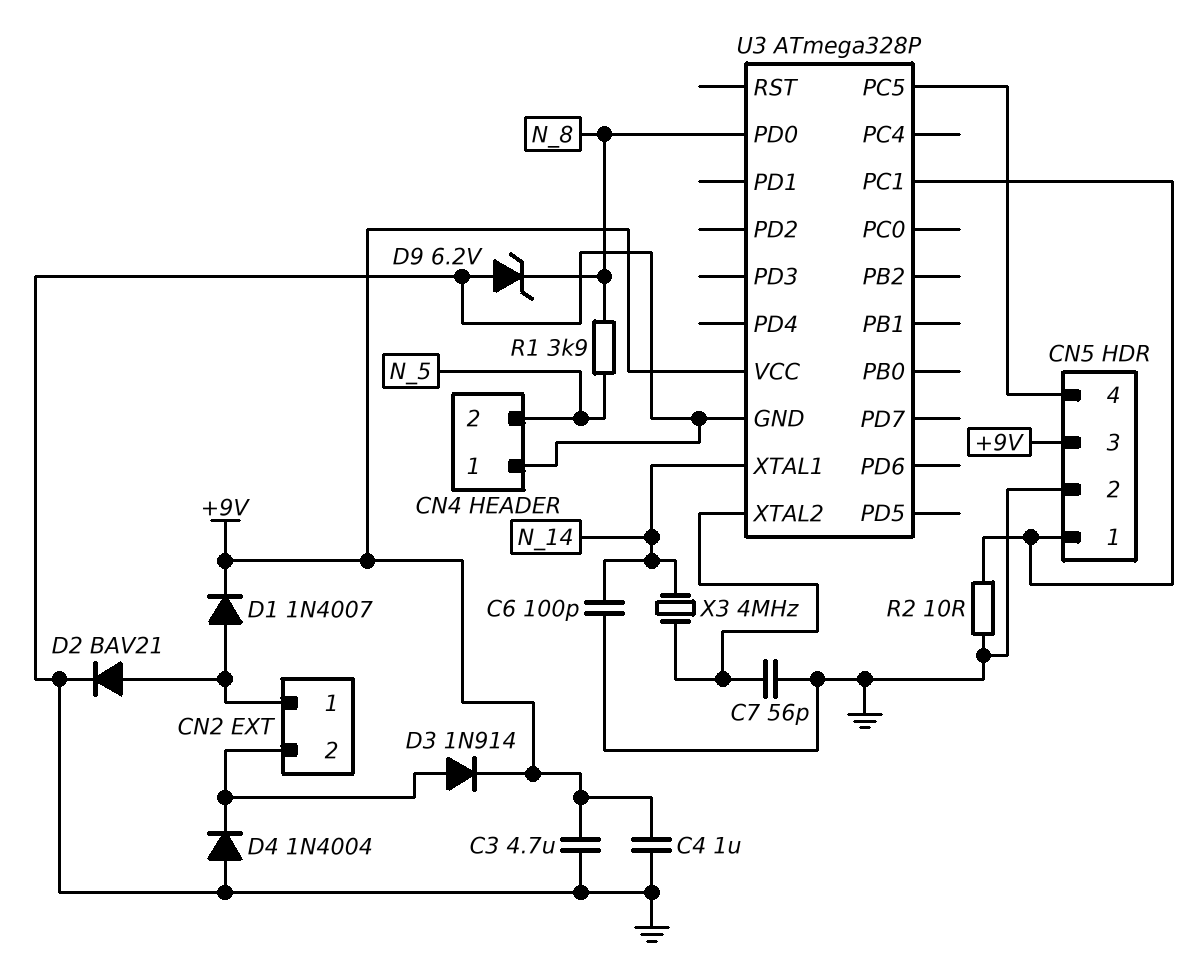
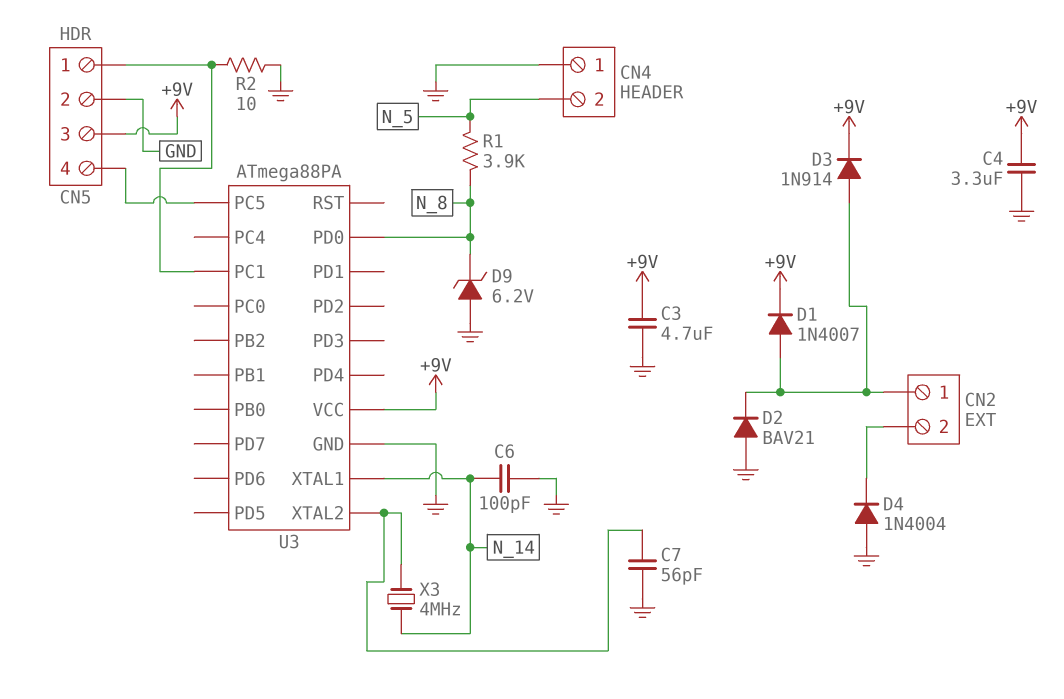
C4: 1uF (+9V, GND) -> 3.3uF (+9V, GND)
D2: diode BAV21 (A CN2/1, K GND) -> diode BAV21 (A GND, K CN2/1)
D3: diode 1N914 (A CN2/2, K +9V) -> diode 1N914 (A CN2/1, K +9V)
U3: ATmega328P -> ATmega88PA

